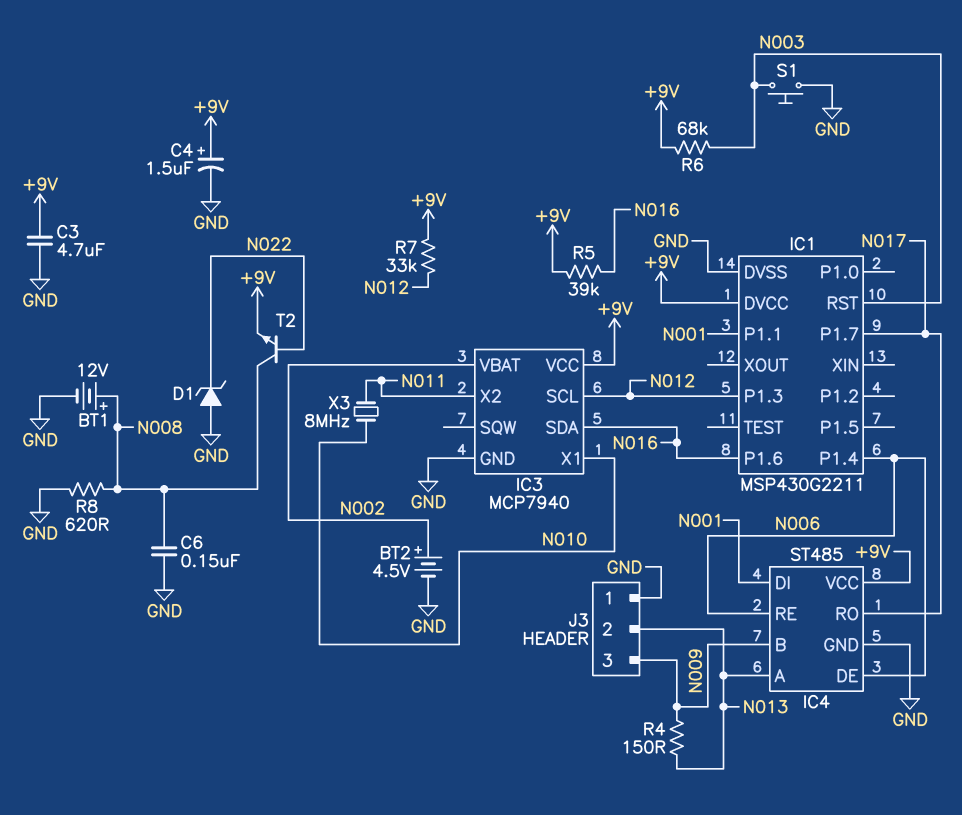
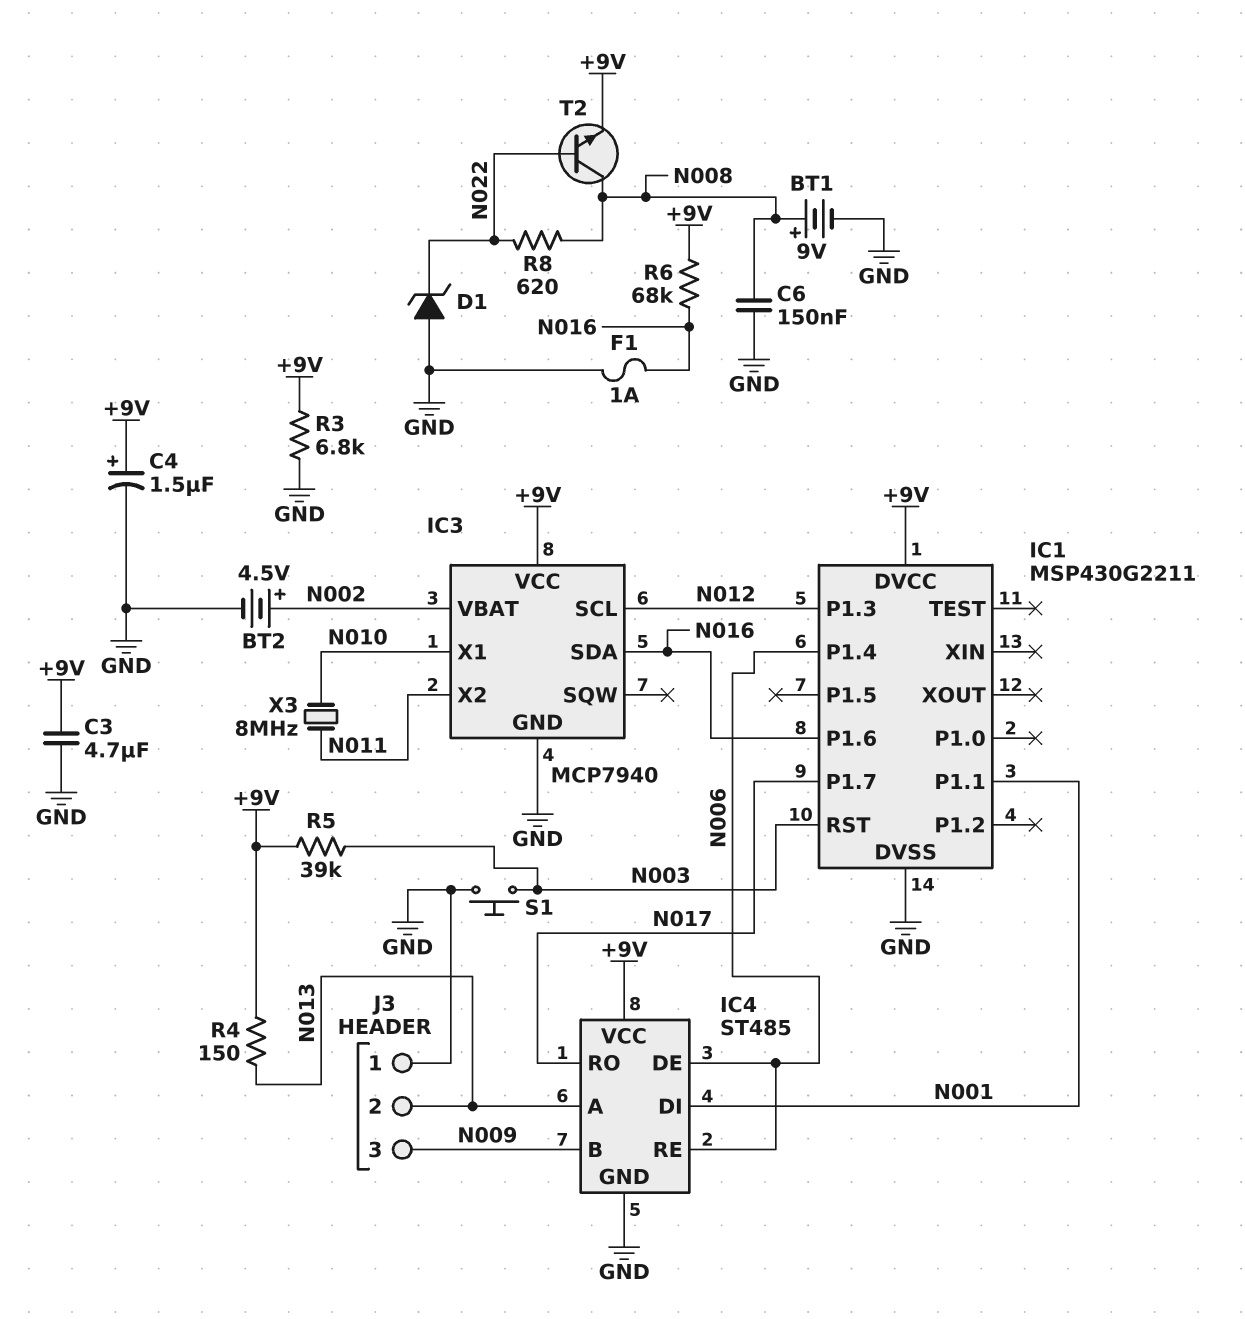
BT1: 12V (plus N008, minus GND) -> 9V (plus N008, minus GND)
F1: none -> 1A (GND, N016)
R3: none -> 6.8k (+9V, GND)
R4: 150 (N009, N013) -> 150 (+9V, N013)
R5: 39k (+9V, N016) -> 39k (+9V, N003)
R6: 68k (+9V, N003) -> 68k (+9V, N016)
R7: 33k (+9V, N012) -> none
R8: 620 (GND, N008) -> 620 (N008, N022)

